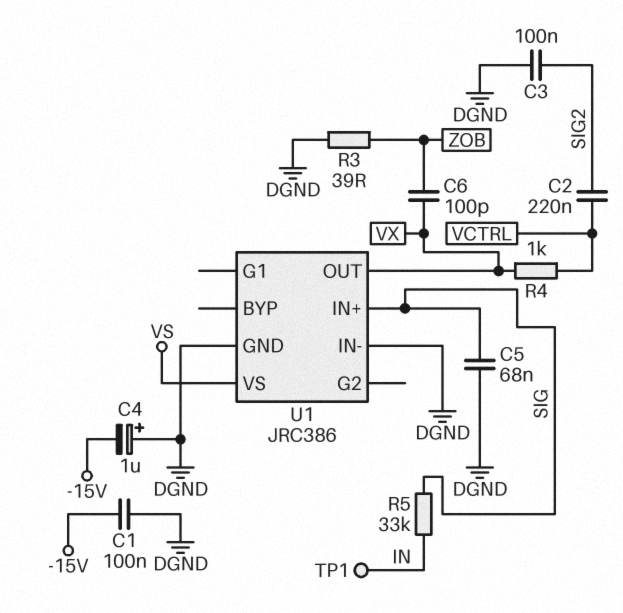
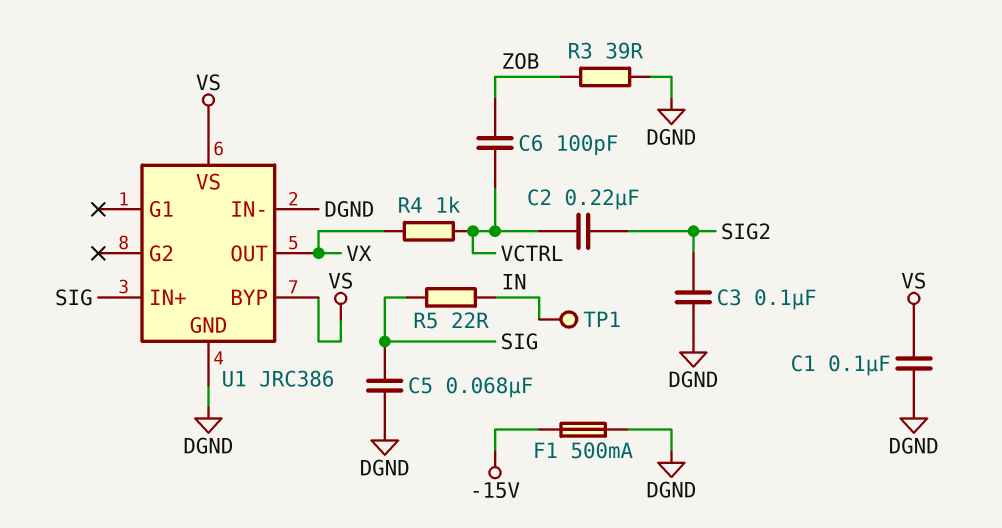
C1: 100nF (-15V, DGND) -> 100nF (DGND, VS)
C4: 1uF (plus DGND, minus -15V) -> none
C6: 100pF (VX, ZOB) -> 100pF (VCTRL, ZOB)
F1: none -> 500mA (-15V, DGND)
R5: 33k (IN, SIG) -> 22 (IN, SIG)
U1 pin BYP: none -> VS

